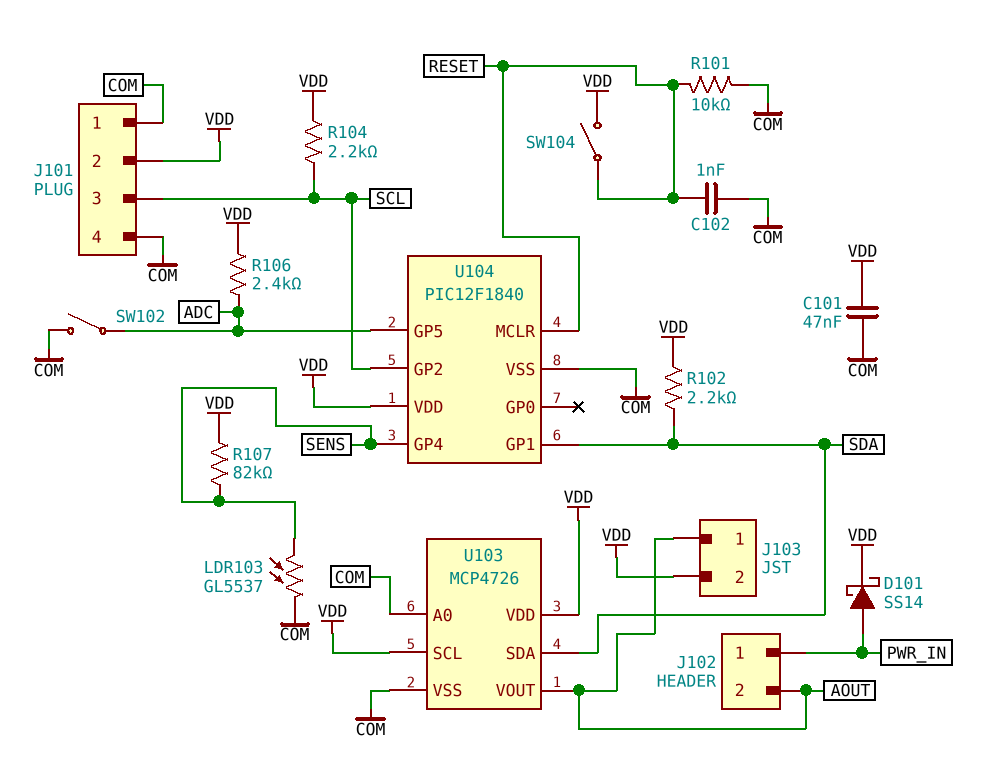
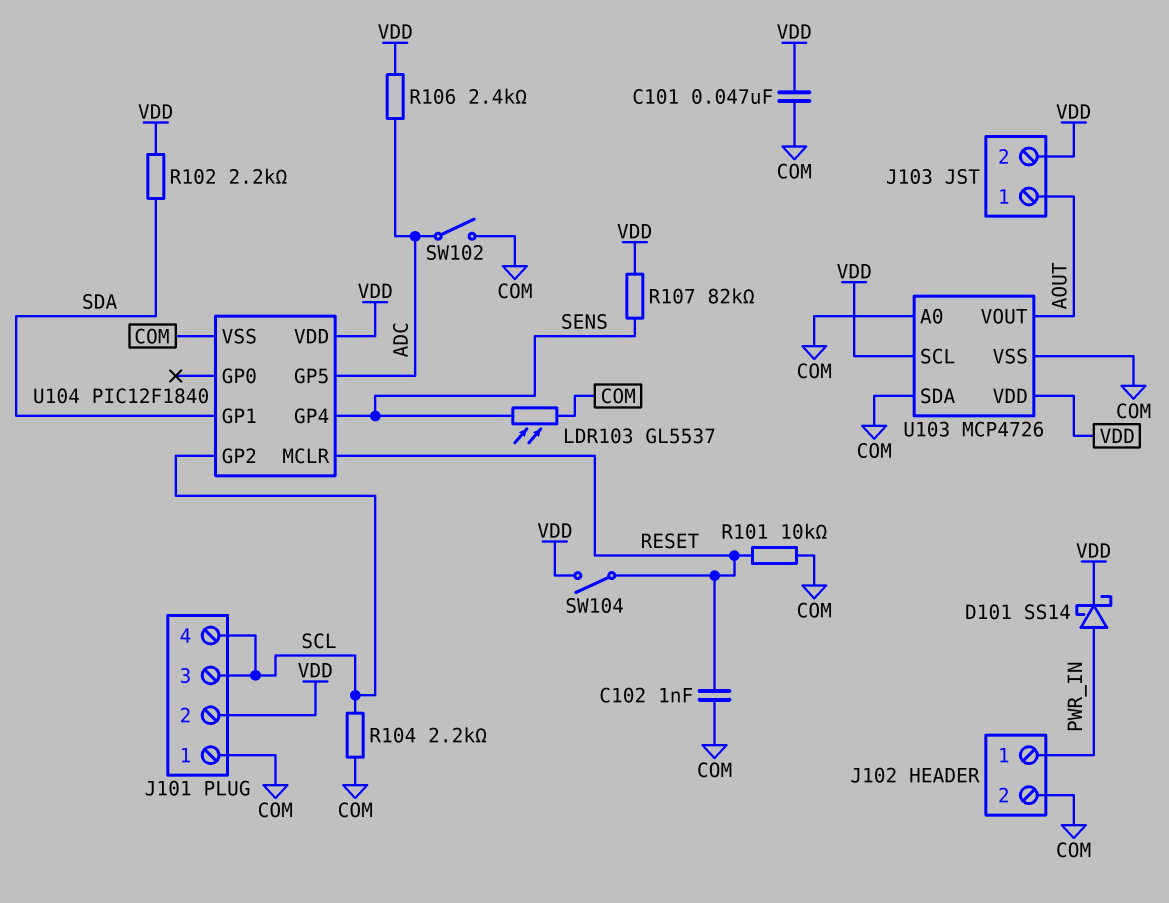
J101 pin 4: COM -> SCL
J102 pin 2: AOUT -> COM
R104: 2.2k (SCL, VDD) -> 2.2k (COM, SCL)
U103 pin SDA: SDA -> COM

